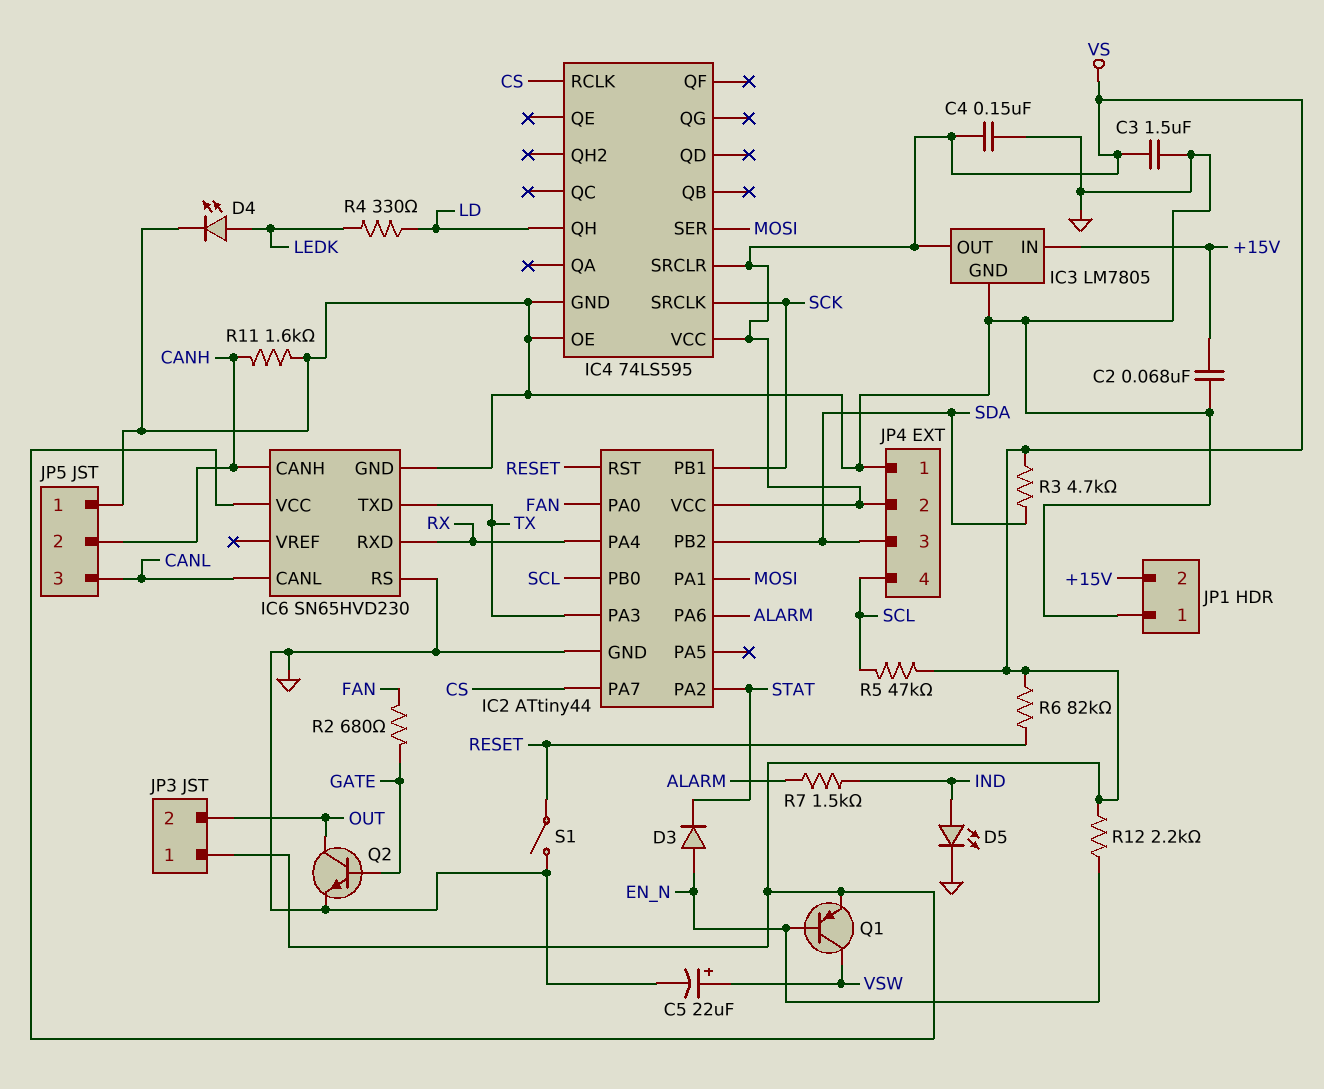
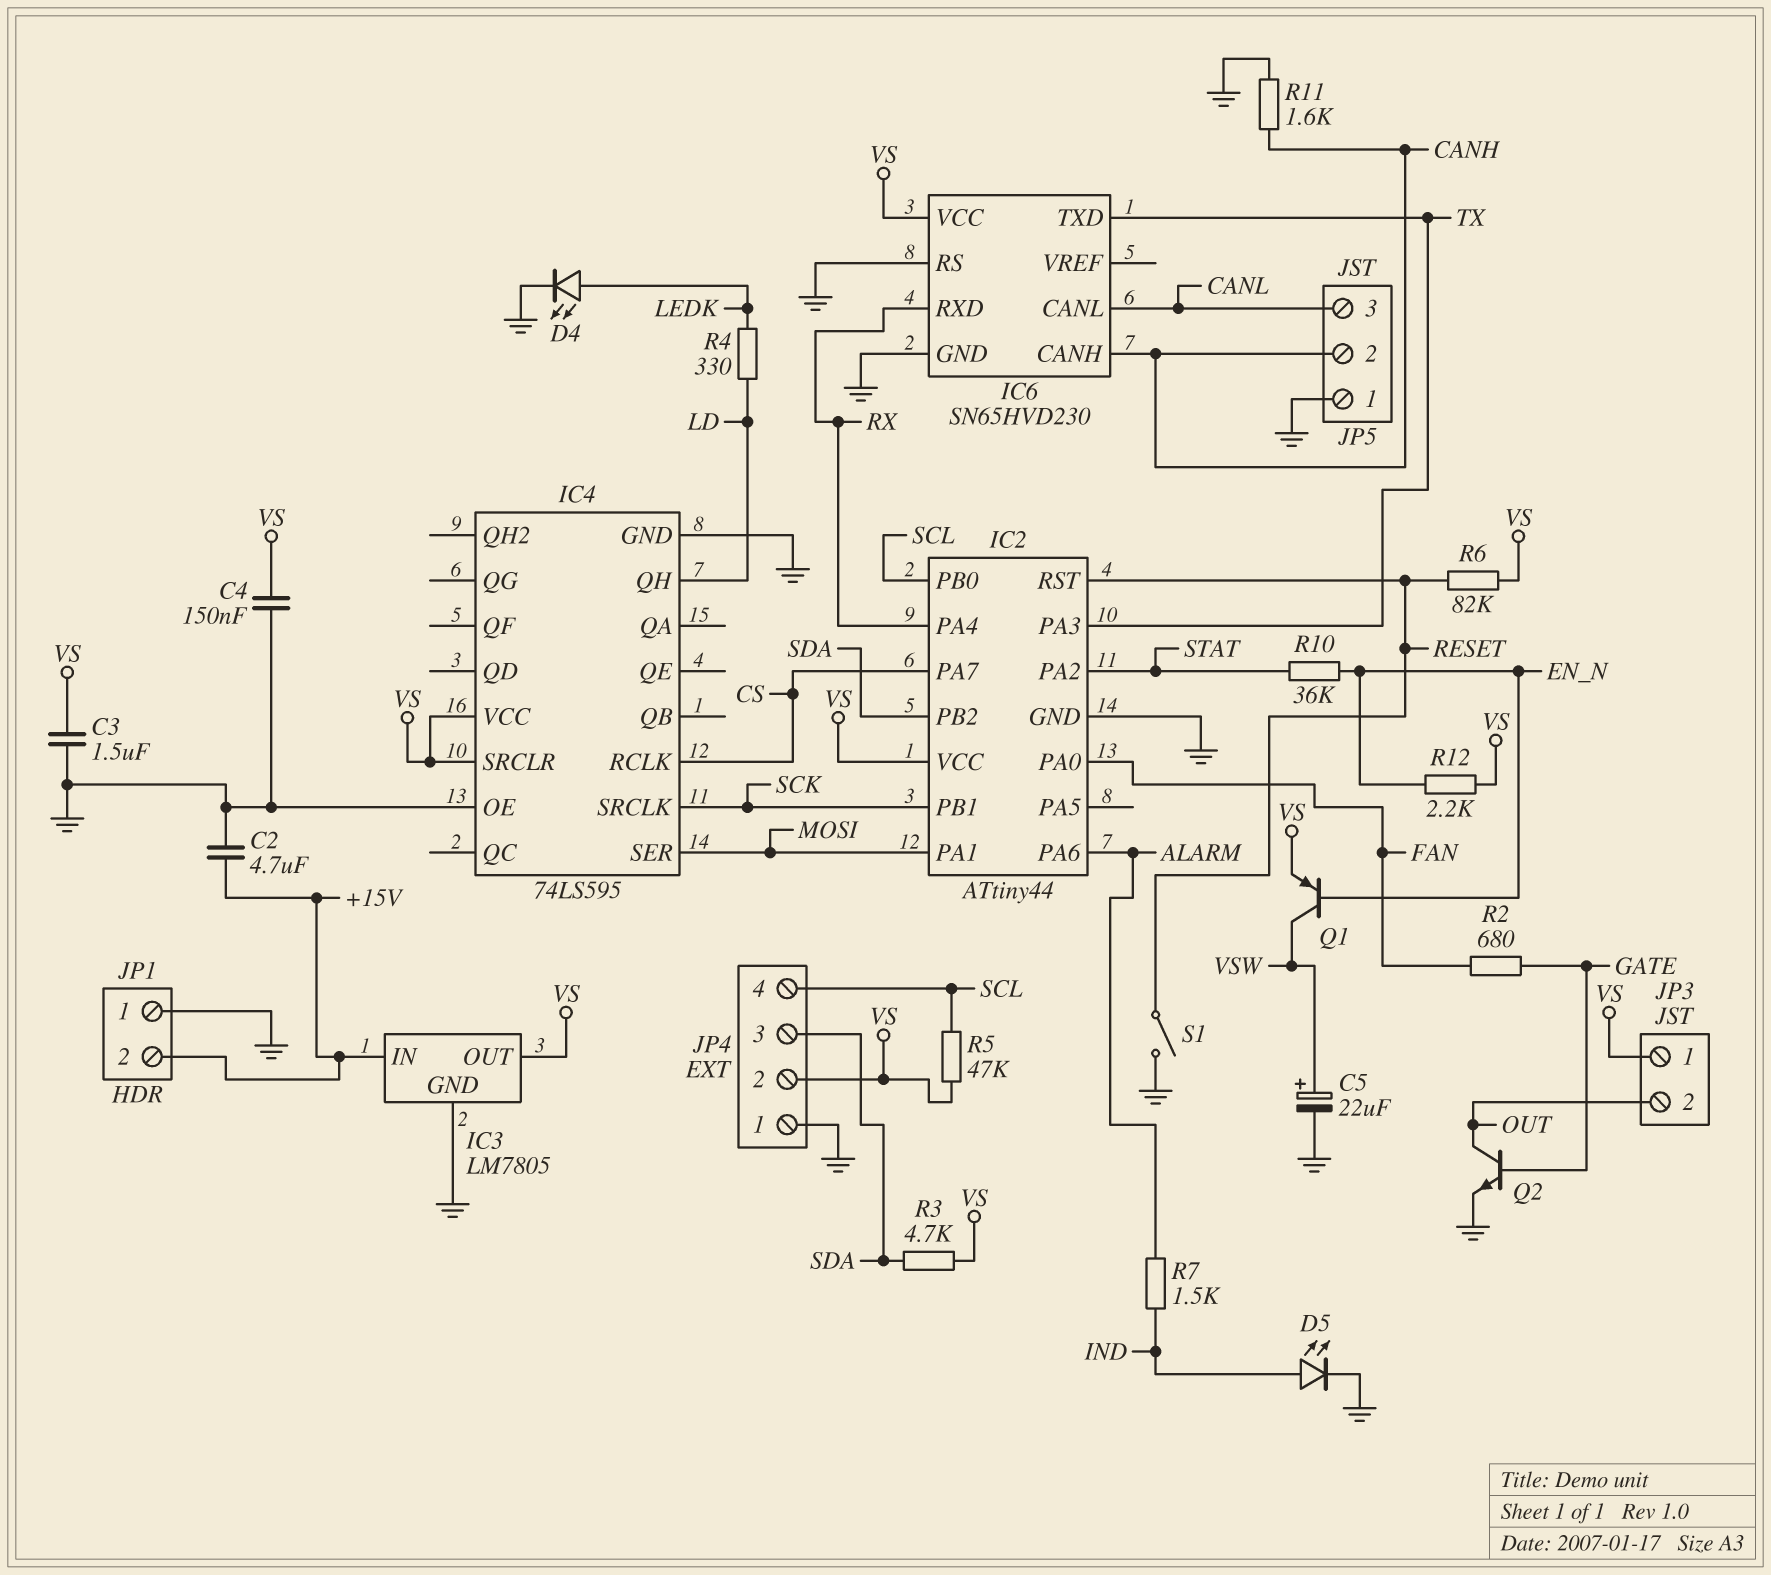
C2: 68nF (+15V, GND) -> 4.7uF (+15V, GND)
D3: diode (A EN_N, K STAT) -> none
R10: none -> 36k (EN_N, STAT)

